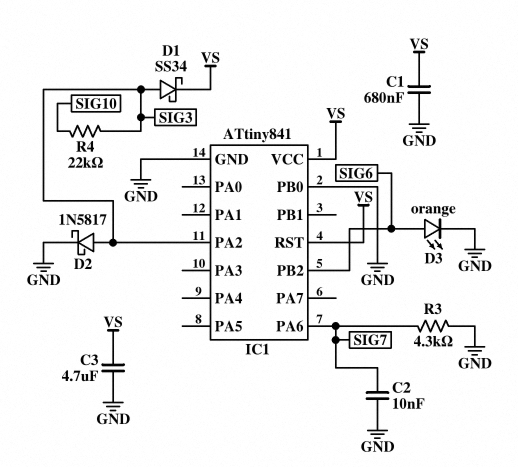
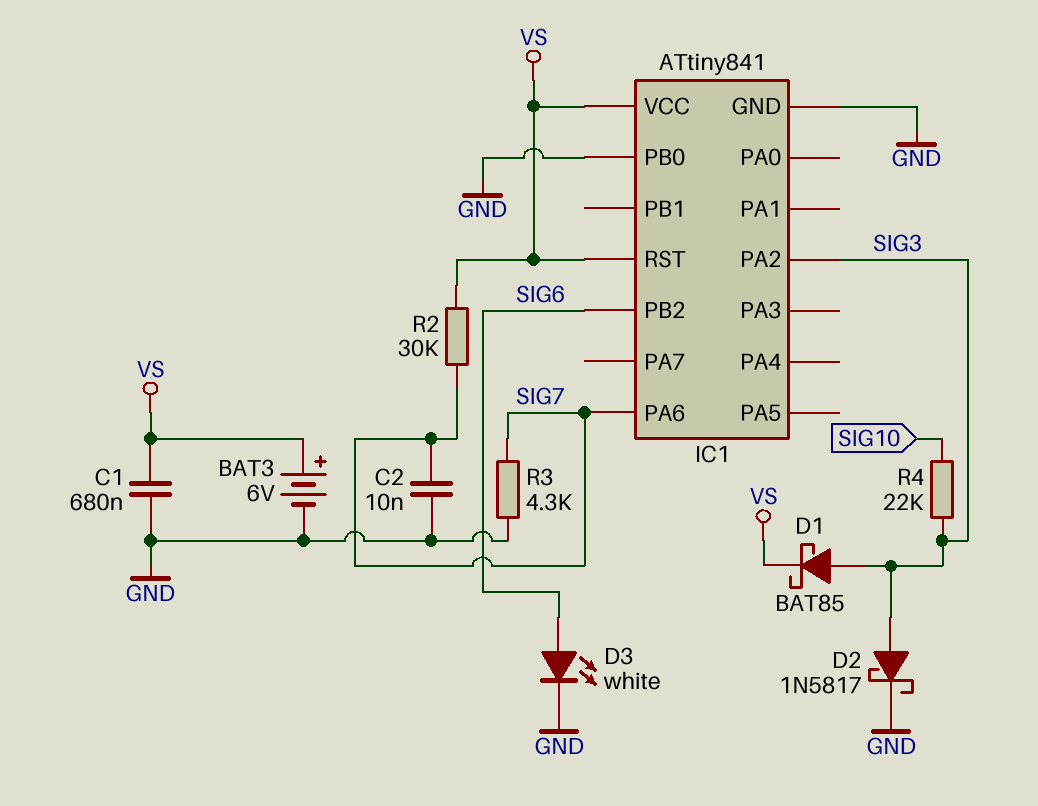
BAT3: none -> 6V (plus VS, minus GND)
C3: 4.7uF (GND, VS) -> none
D1: schottky SS34 (A SIG3, K VS) -> schottky BAT85 (A SIG3, K VS)
D3: LED orange (A SIG6, K GND) -> LED white (A SIG6, K GND)
R2: none -> 30k (SIG7, VS)

